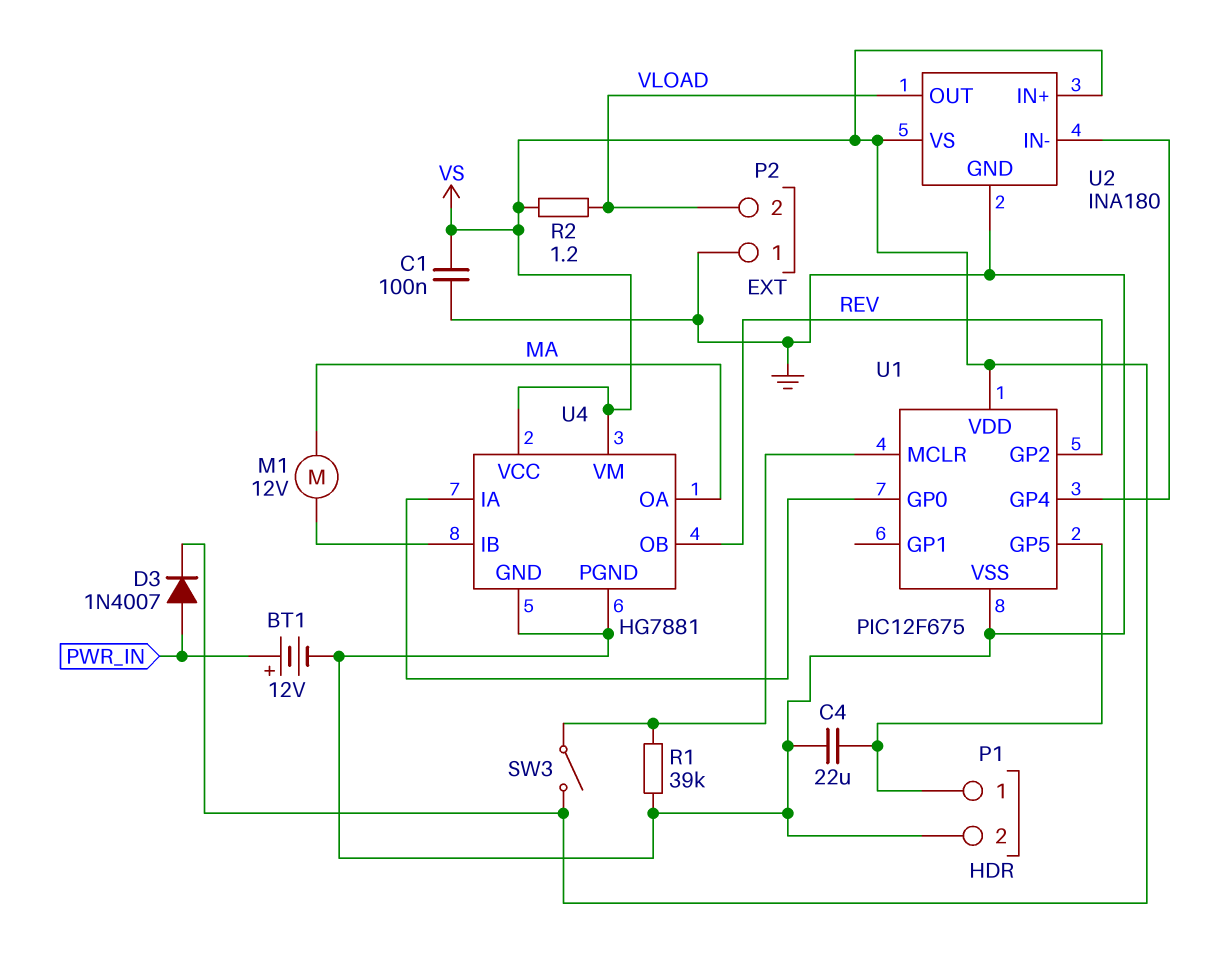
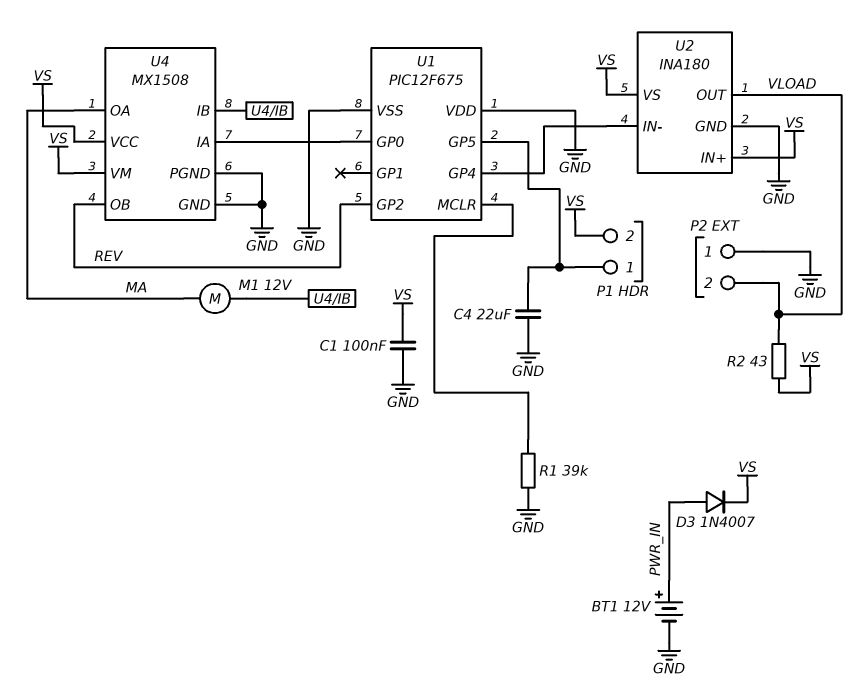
P1 pin 2: GND -> VS
R2: 1.2 (VLOAD, VS) -> 43 (VLOAD, VS)
SW3: switch (U1/MCLR, VS) -> none
U1 pin VDD: VS -> GND
U4: HG7881 -> MX1508

